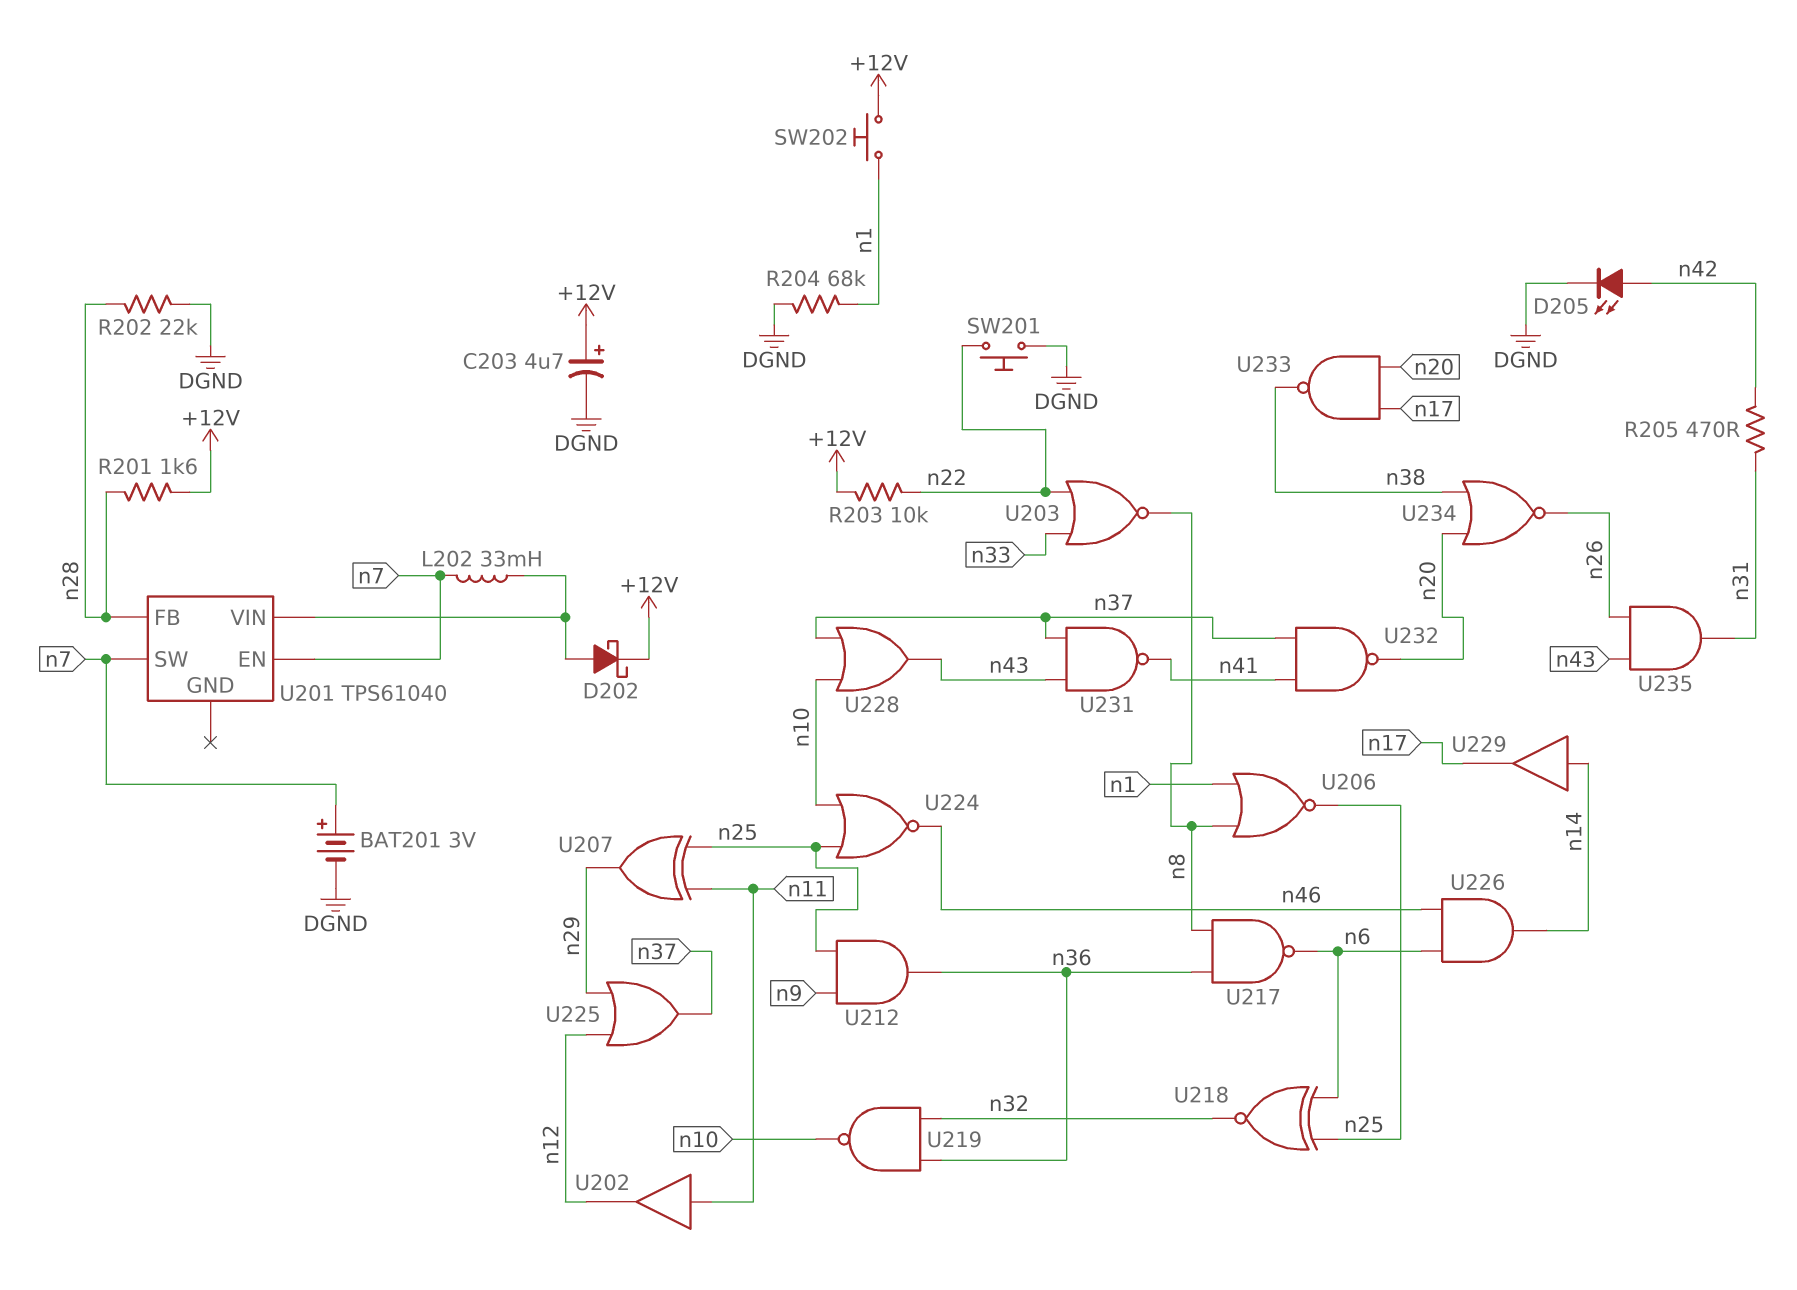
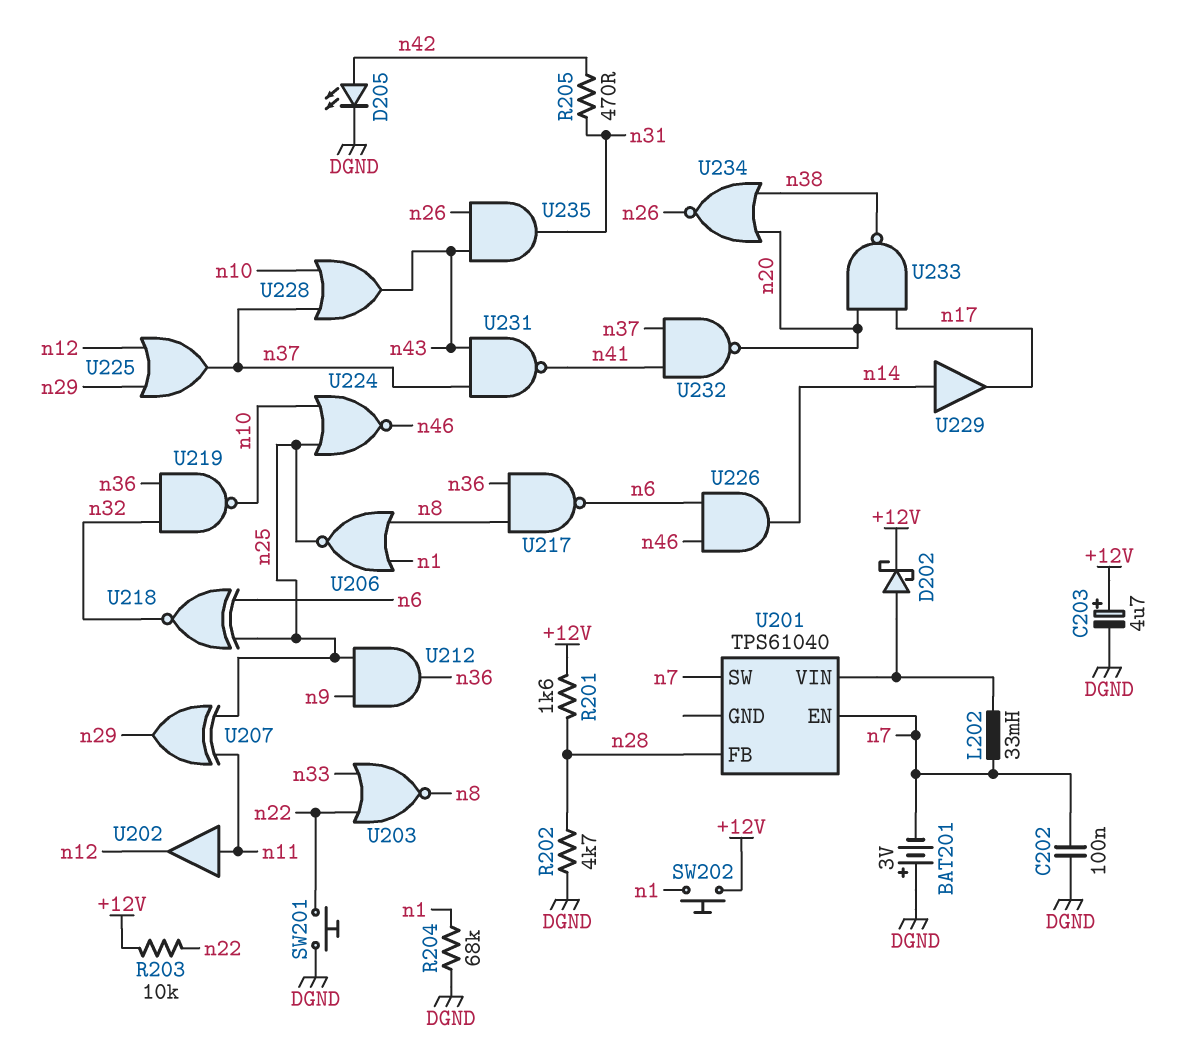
BAT201: 3V (plus n7, minus DGND) -> 3V (plus DGND, minus n7)
C202: none -> 100nF (DGND, n7)
R202: 22k (DGND, n28) -> 4.7k (DGND, n28)

